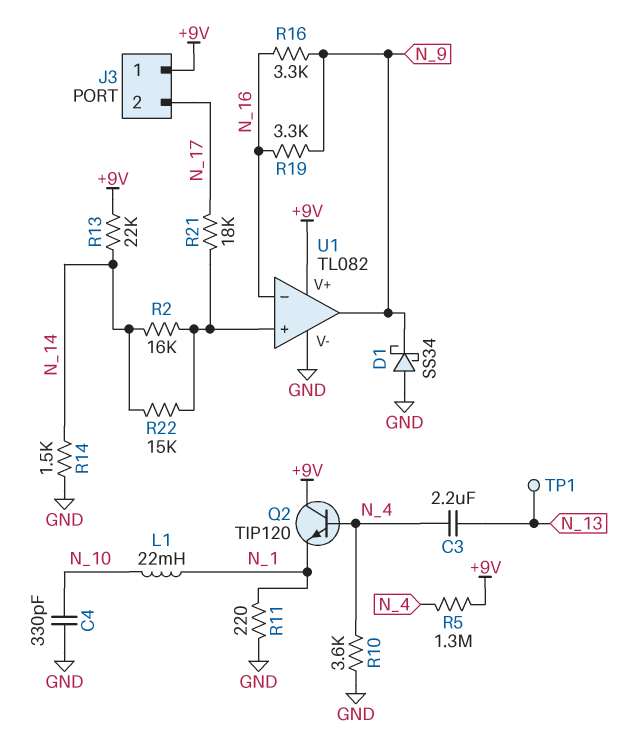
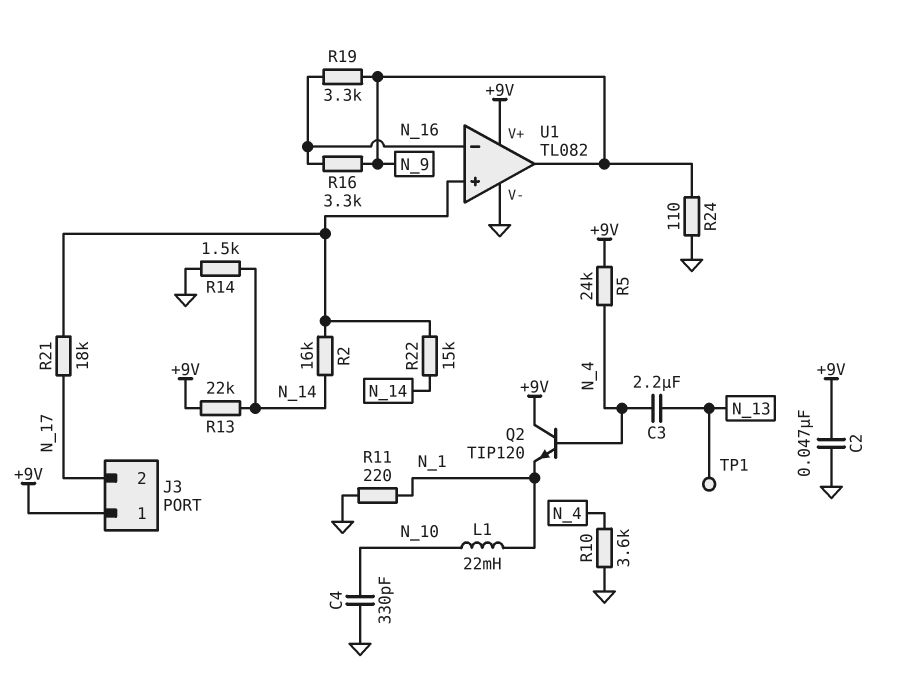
C2: none -> 47nF (+9V, GND)
D1: schottky SS34 (A GND, K N_9) -> none
R5: 1.3M (+9V, N_4) -> 24k (+9V, N_4)
R24: none -> 110 (GND, N_9)

